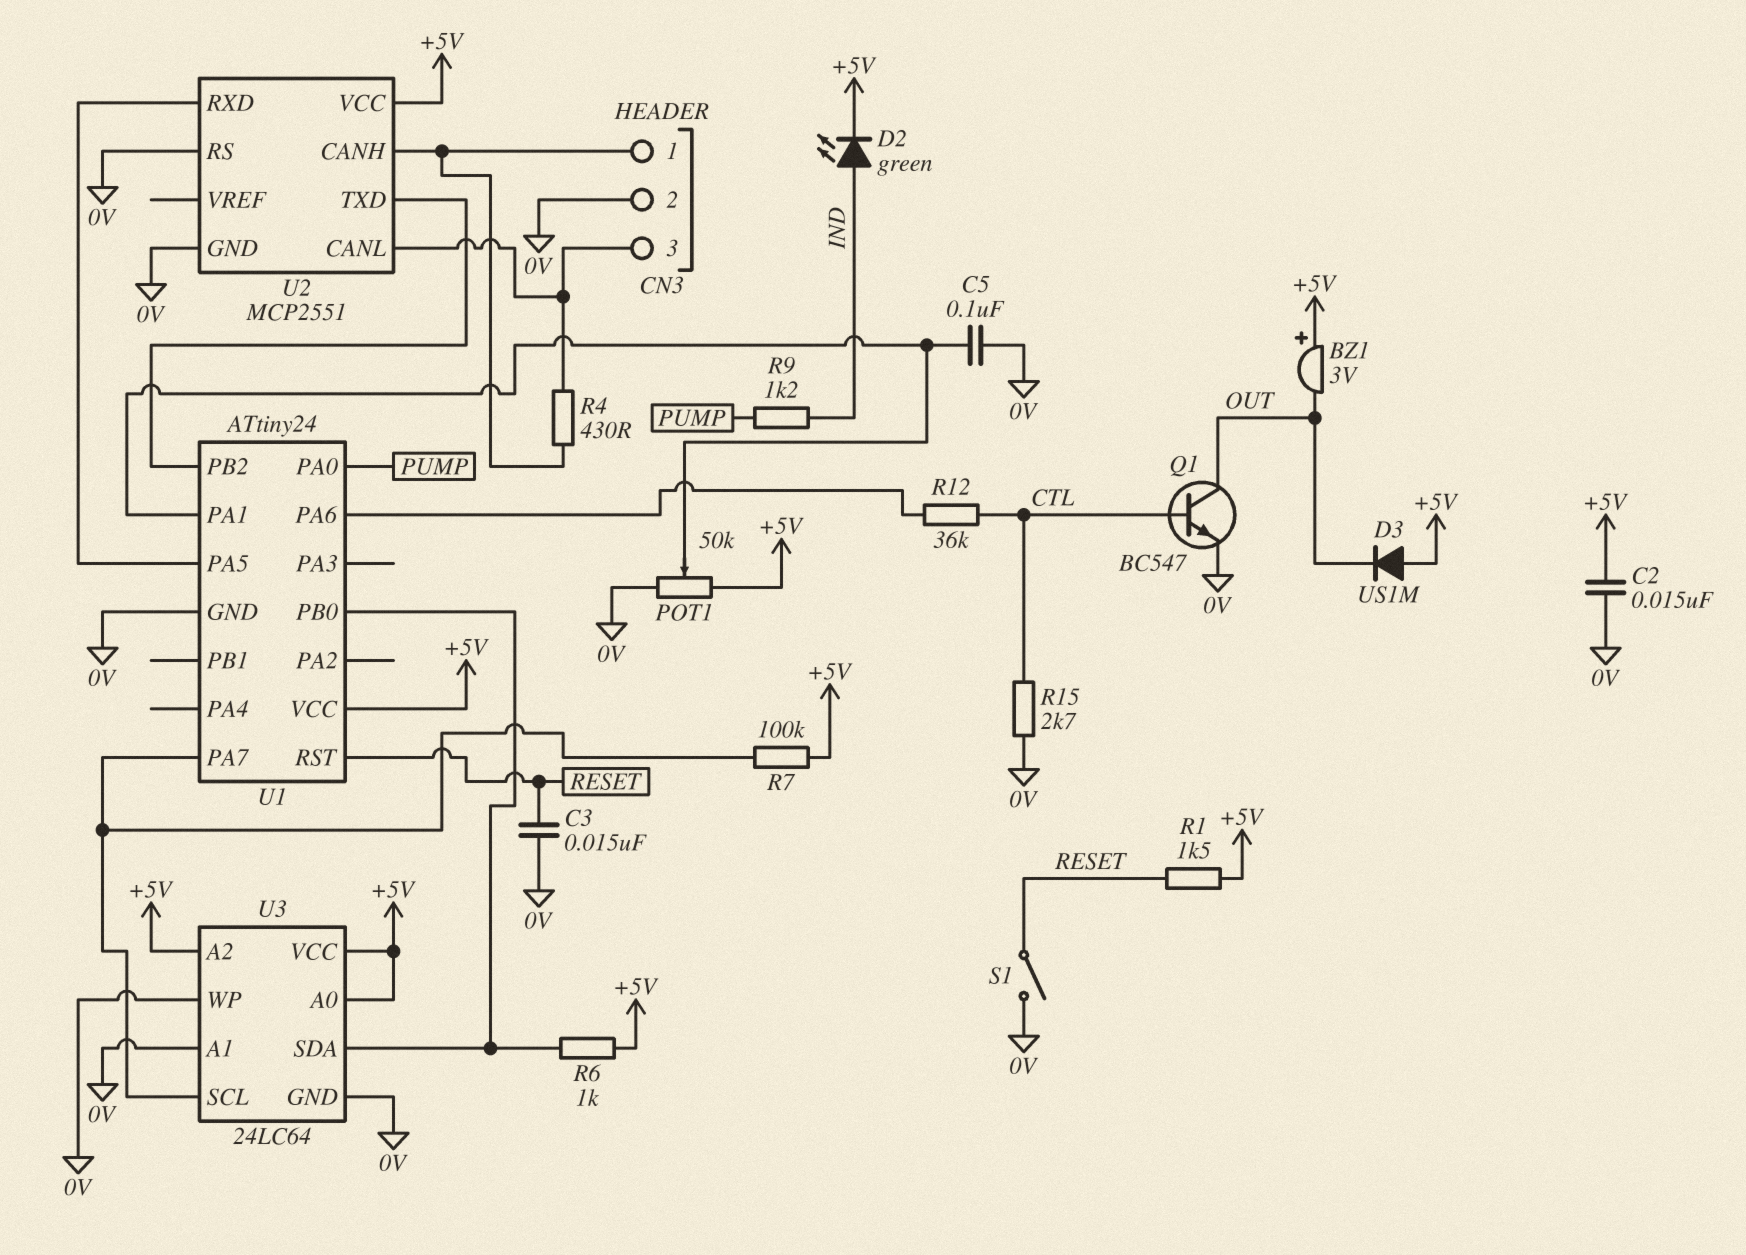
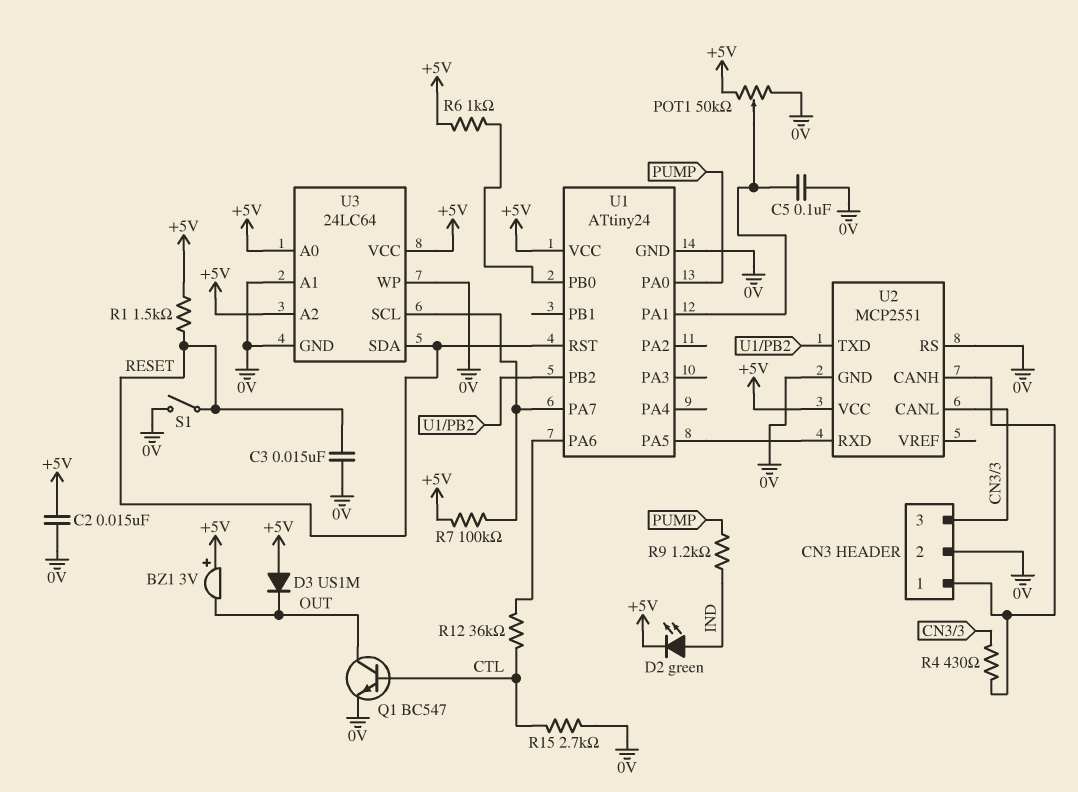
U3 pin SDA: U1/PB0 -> RESET

